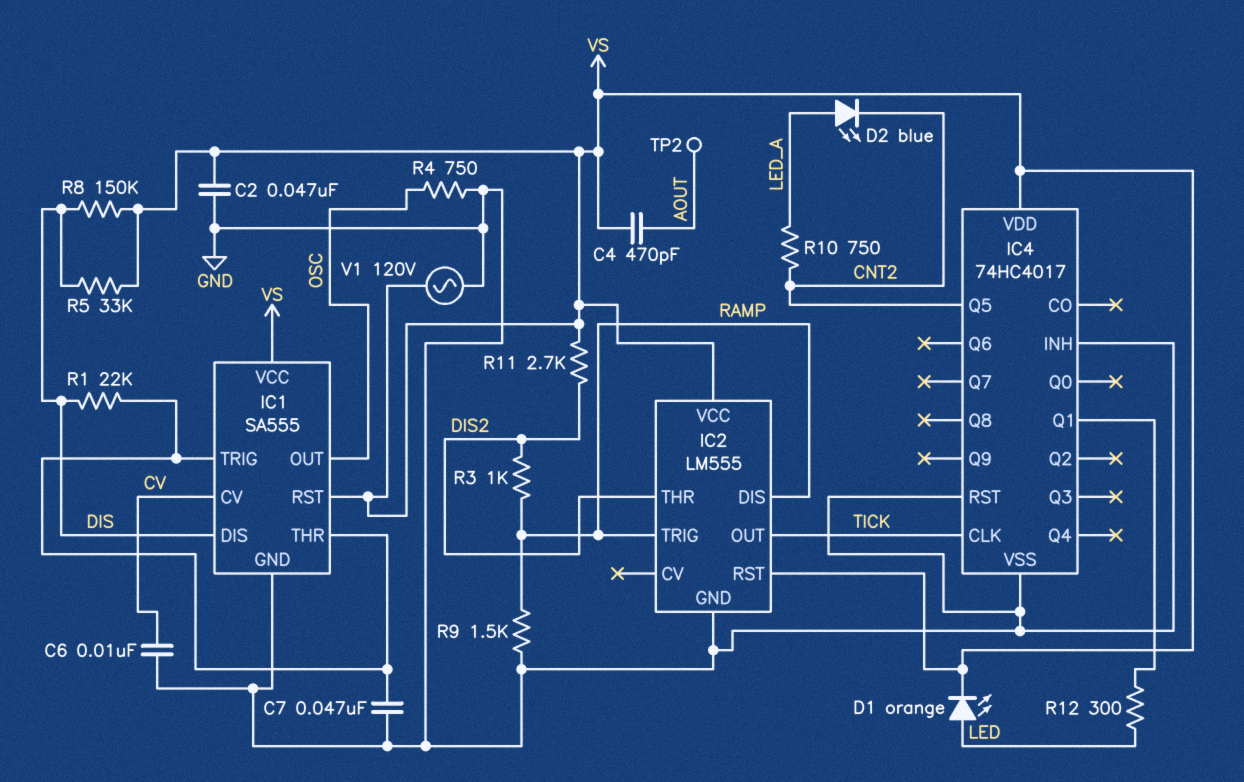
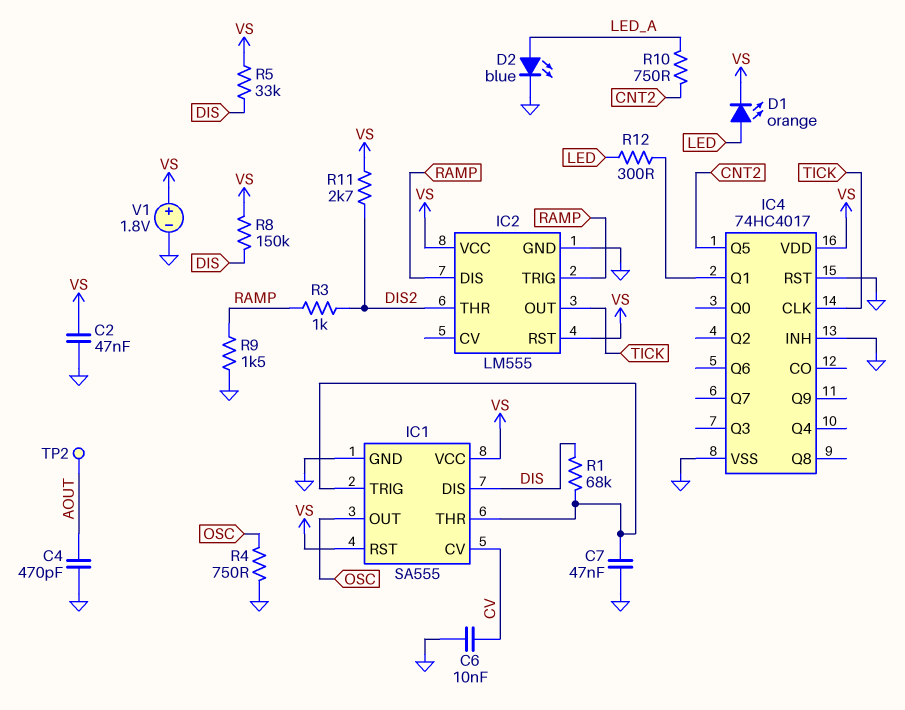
C4: 470pF (AOUT, VS) -> 470pF (AOUT, GND)
D2: LED blue (A LED_A, K CNT2) -> LED blue (A LED_A, K GND)
R1: 22k (DIS, IC1/THR) -> 68k (DIS, IC1/THR)
V1: AC 120V (GND, VS) -> 1.8V (plus VS, minus GND)

